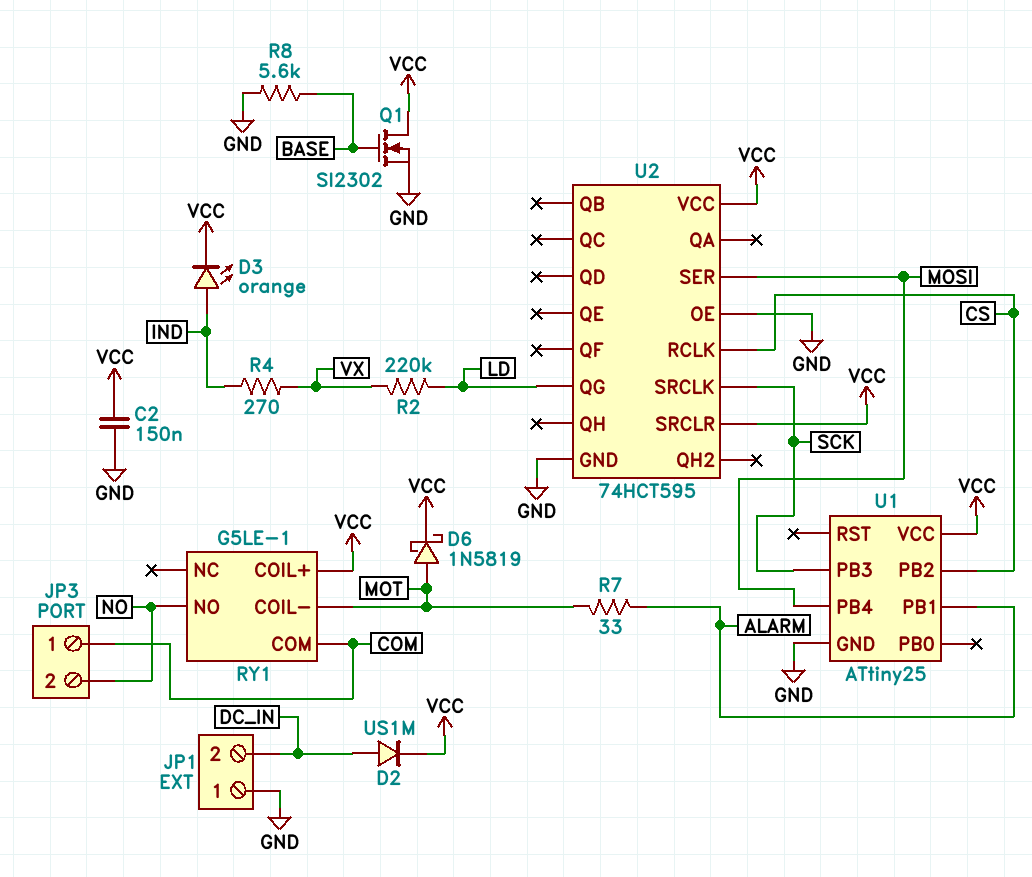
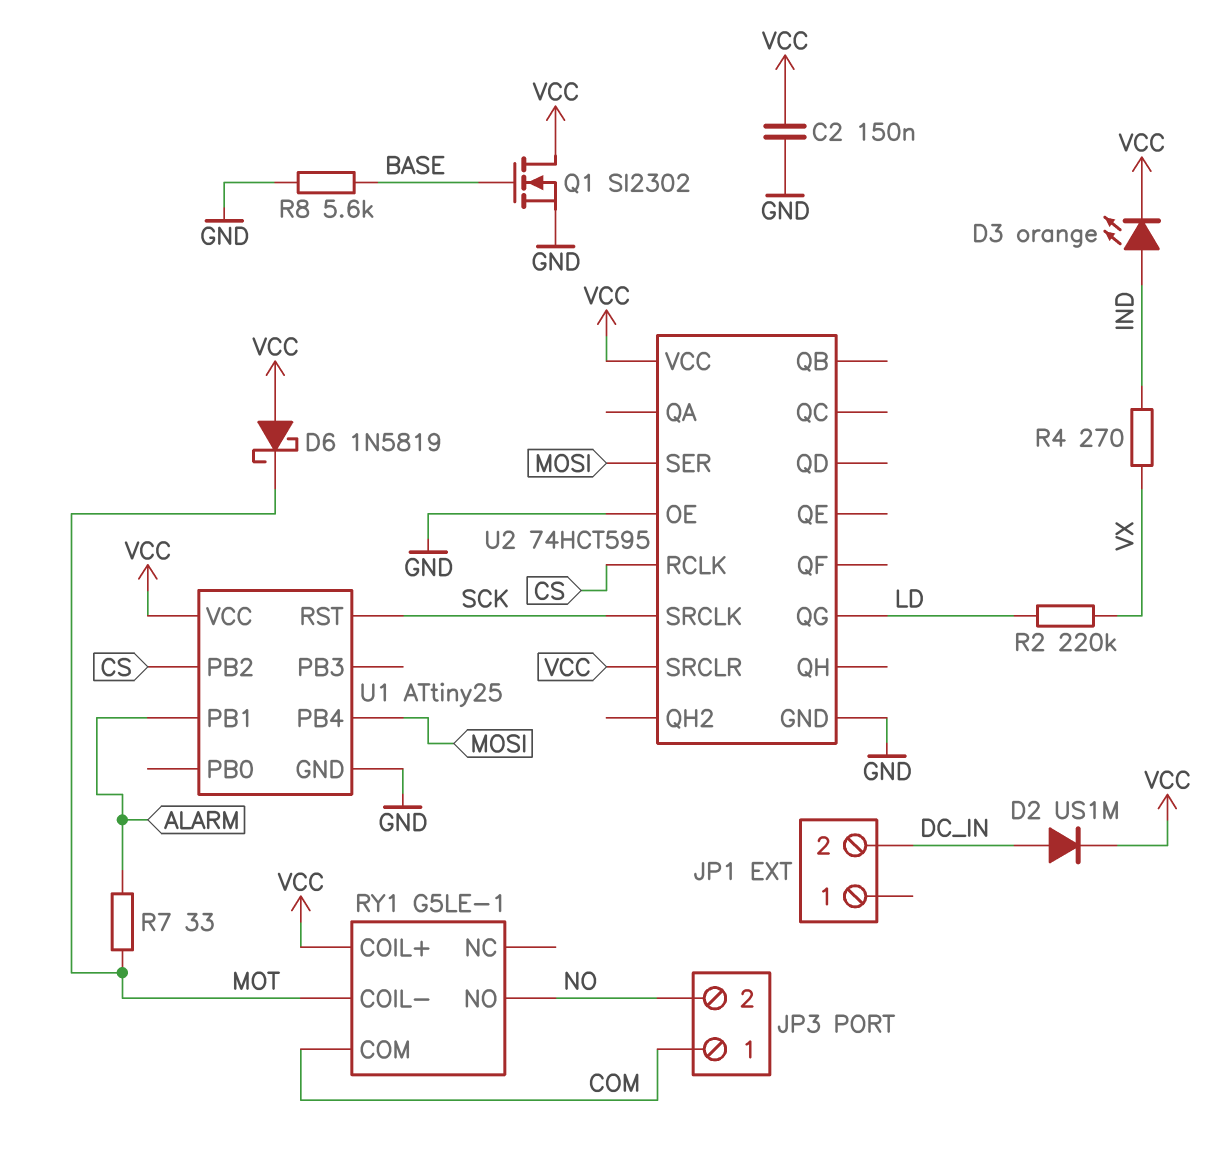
D6: schottky 1N5819 (A MOT, K VCC) -> schottky 1N5819 (A VCC, K MOT)
JP1 pin 1: GND -> none
U1 pin PB3: SCK -> none
U1 pin RST: none -> SCK

